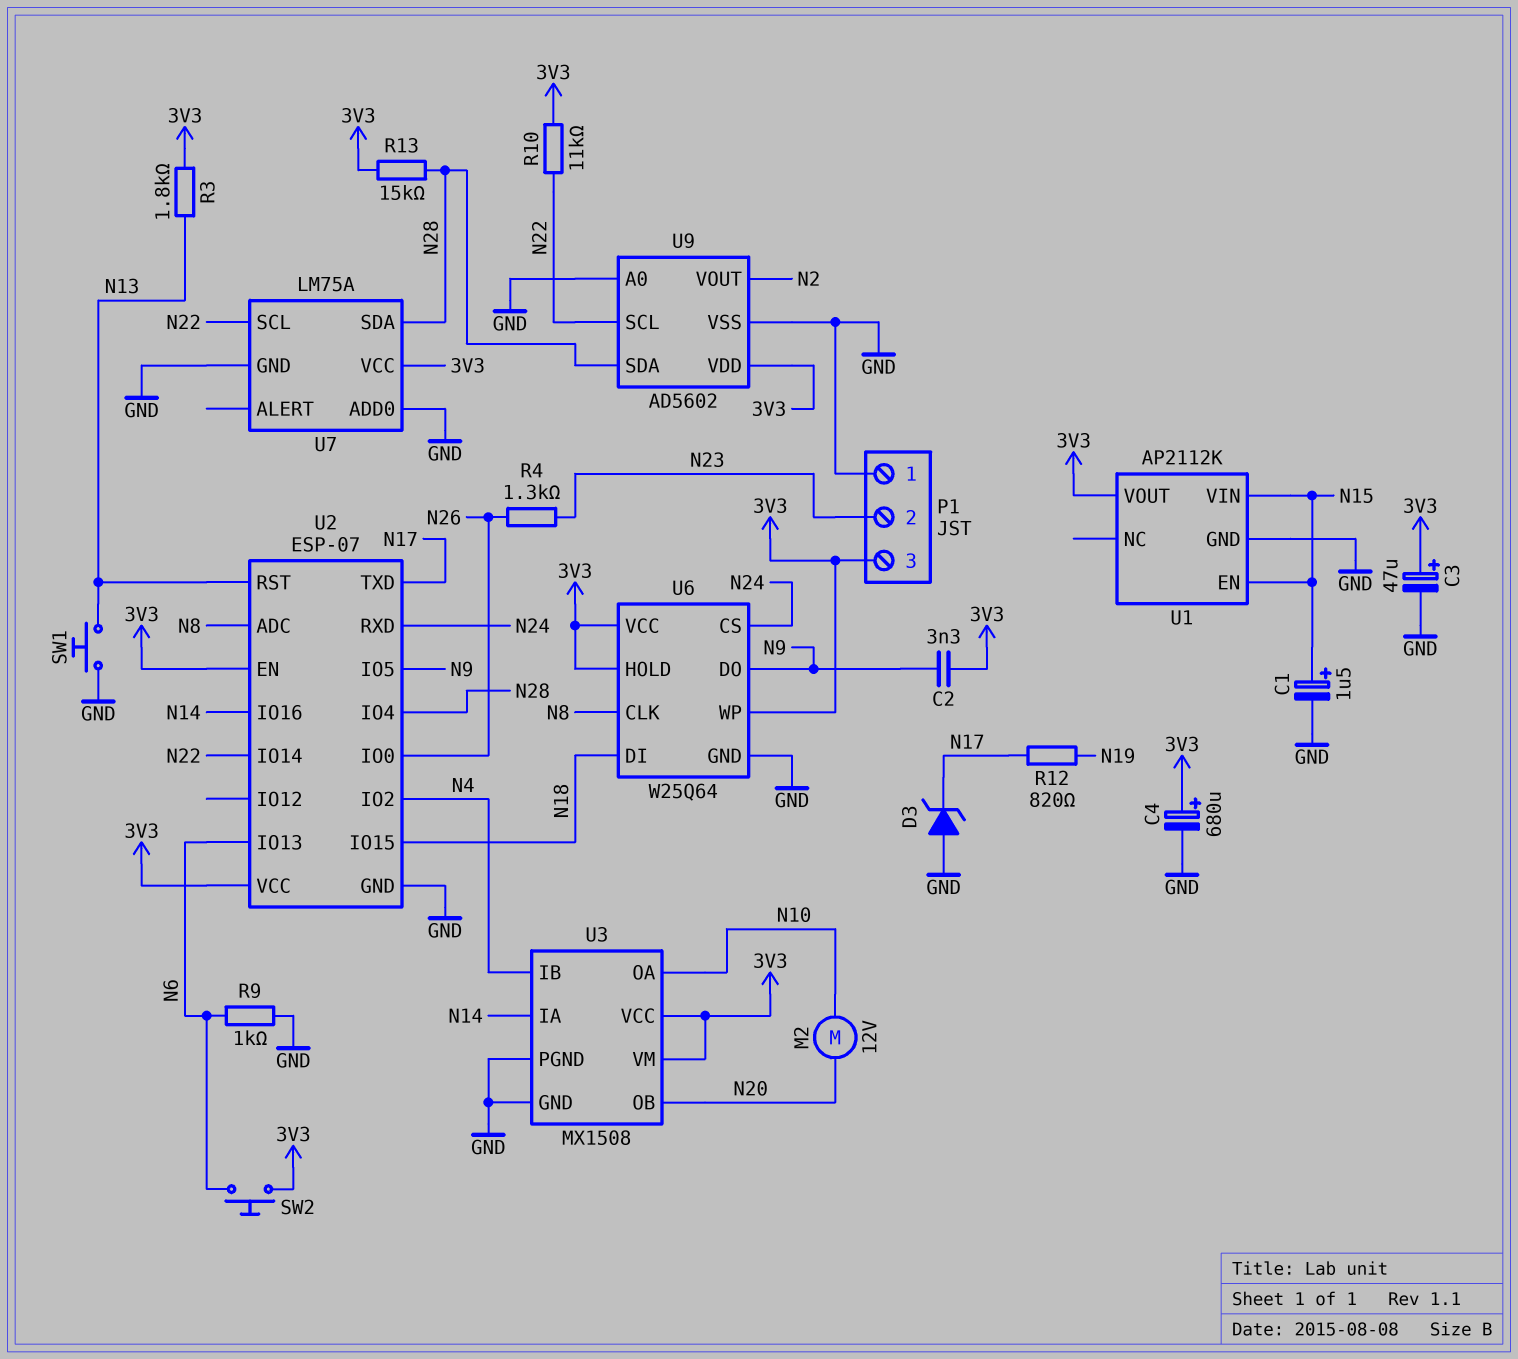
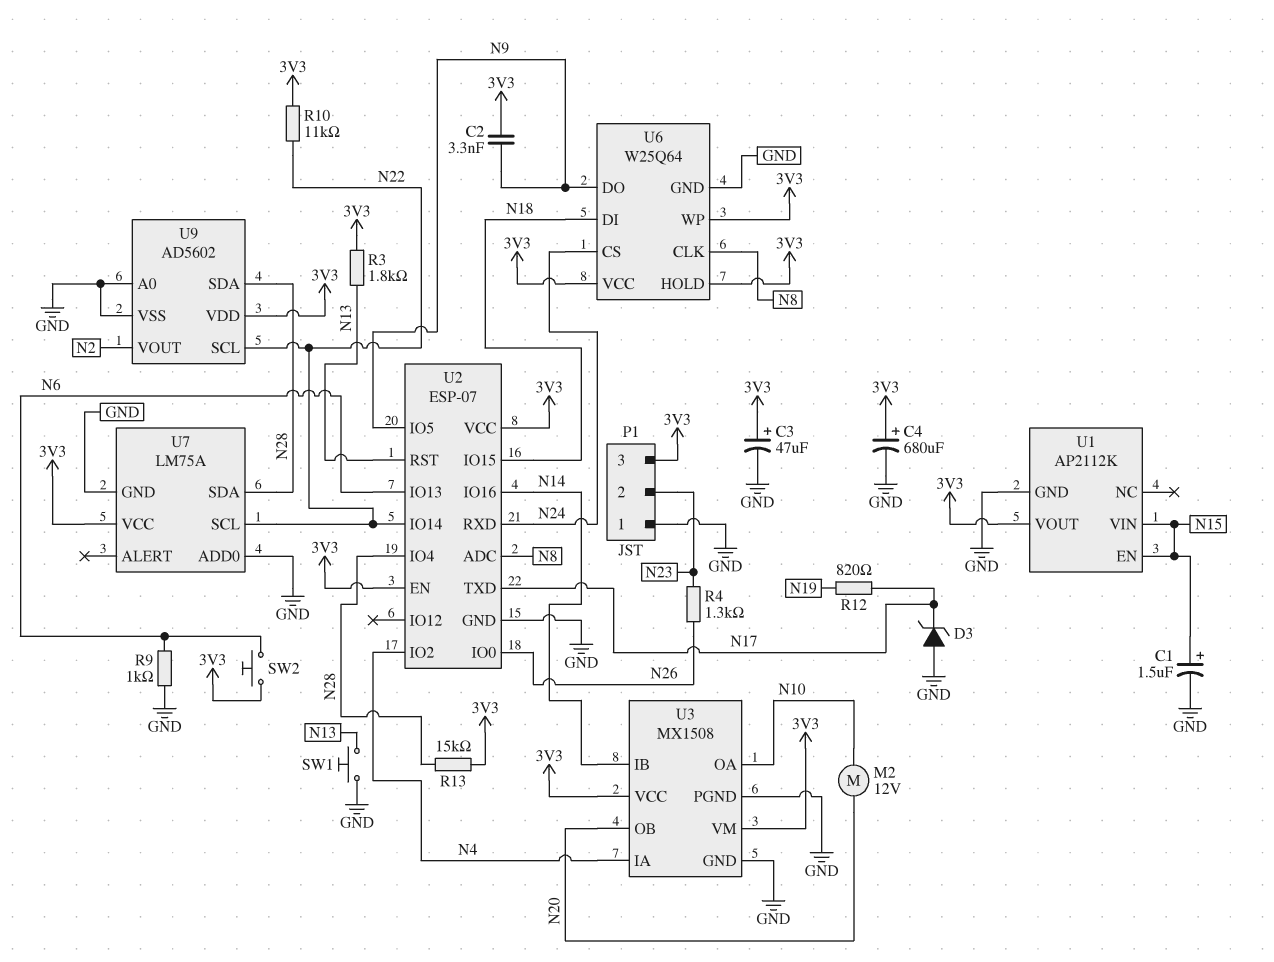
U3 pin IA: N14 -> N4
U3 pin IB: N4 -> N14

